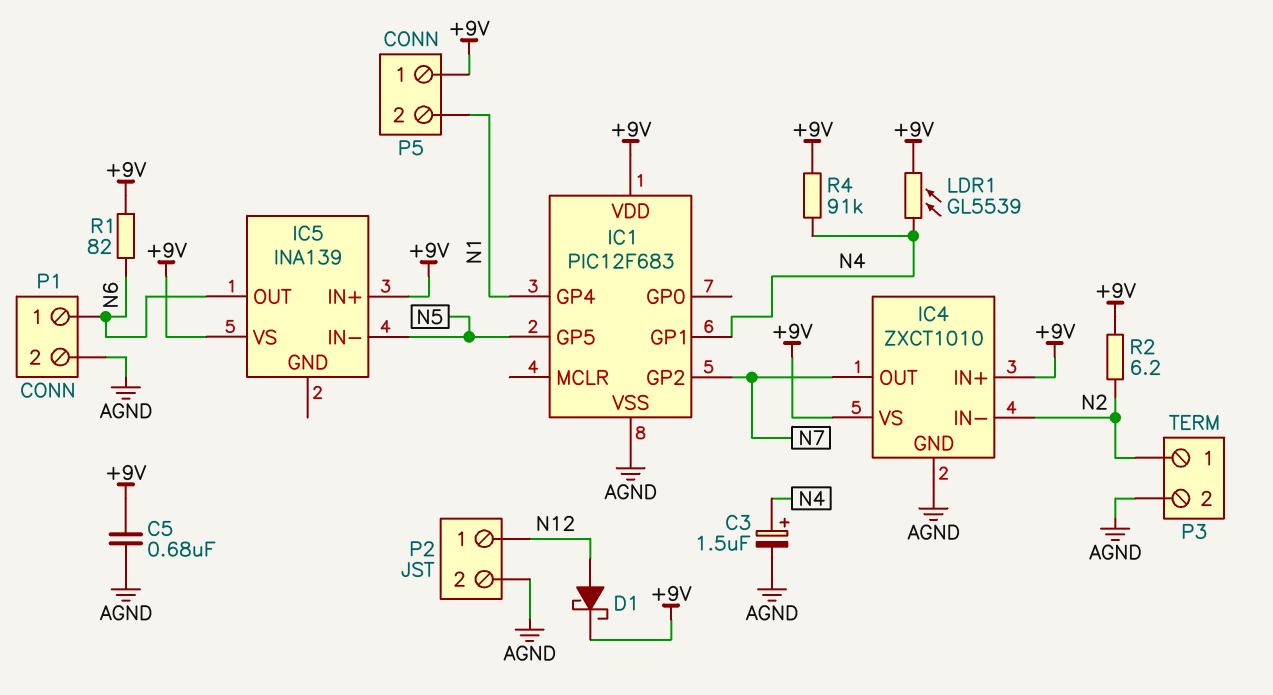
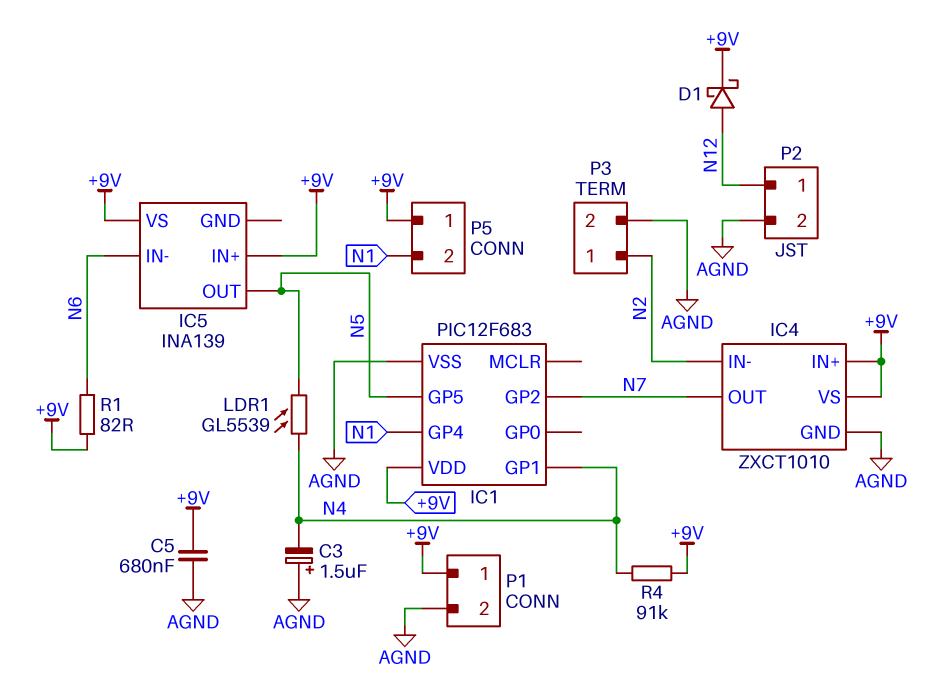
C3: 1.5uF (plus N4, minus AGND) -> 1.5uF (plus AGND, minus N4)
IC5 pin IN-: N5 -> N6
IC5 pin OUT: N6 -> N5
LDR1: GL5539 (+9V, N4) -> GL5539 (N4, N5)
P1 pin 1: N6 -> +9V
R2: 6.2 (+9V, N2) -> none

